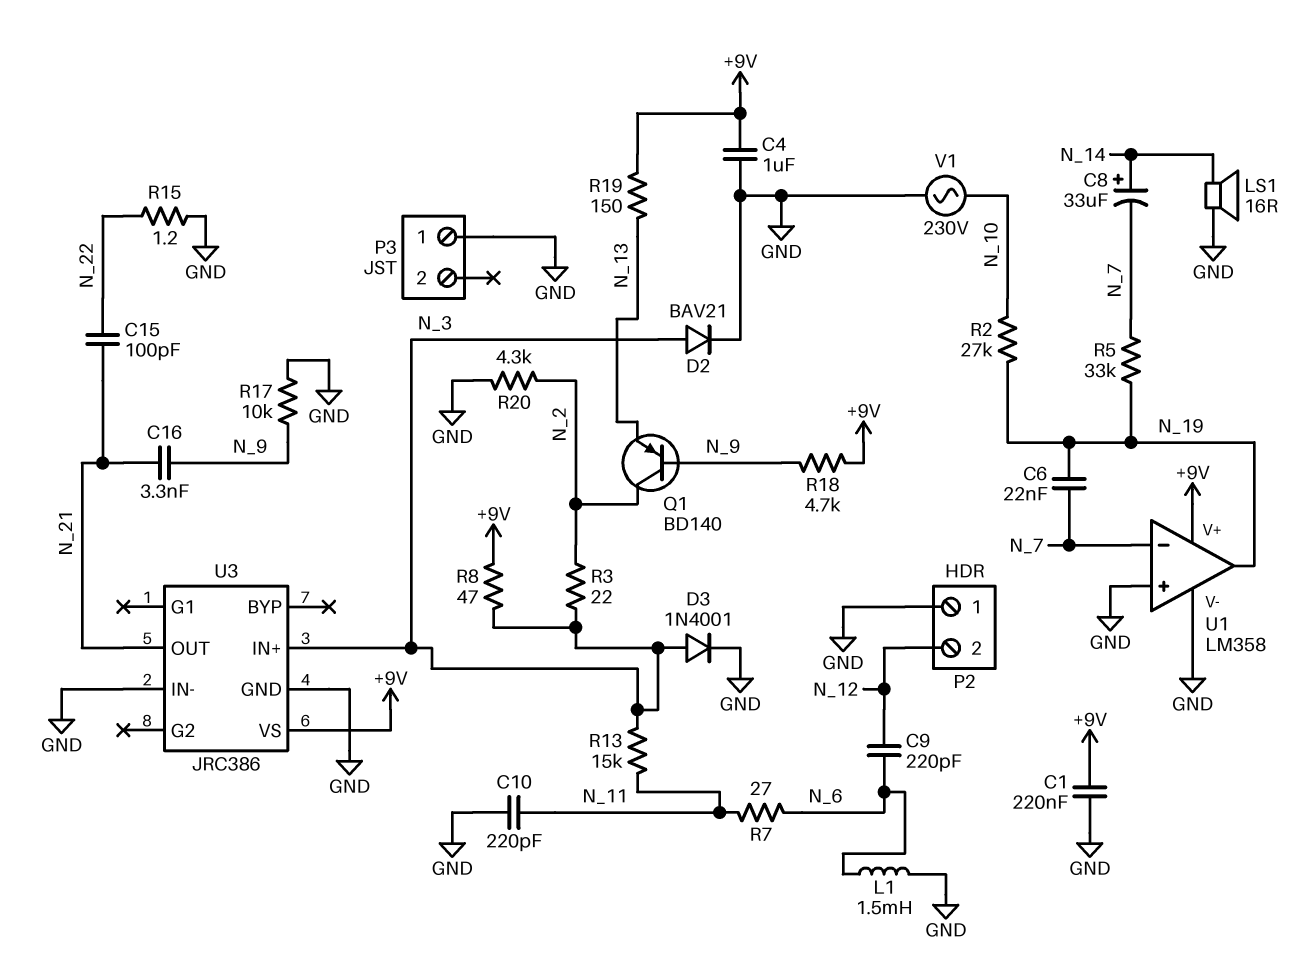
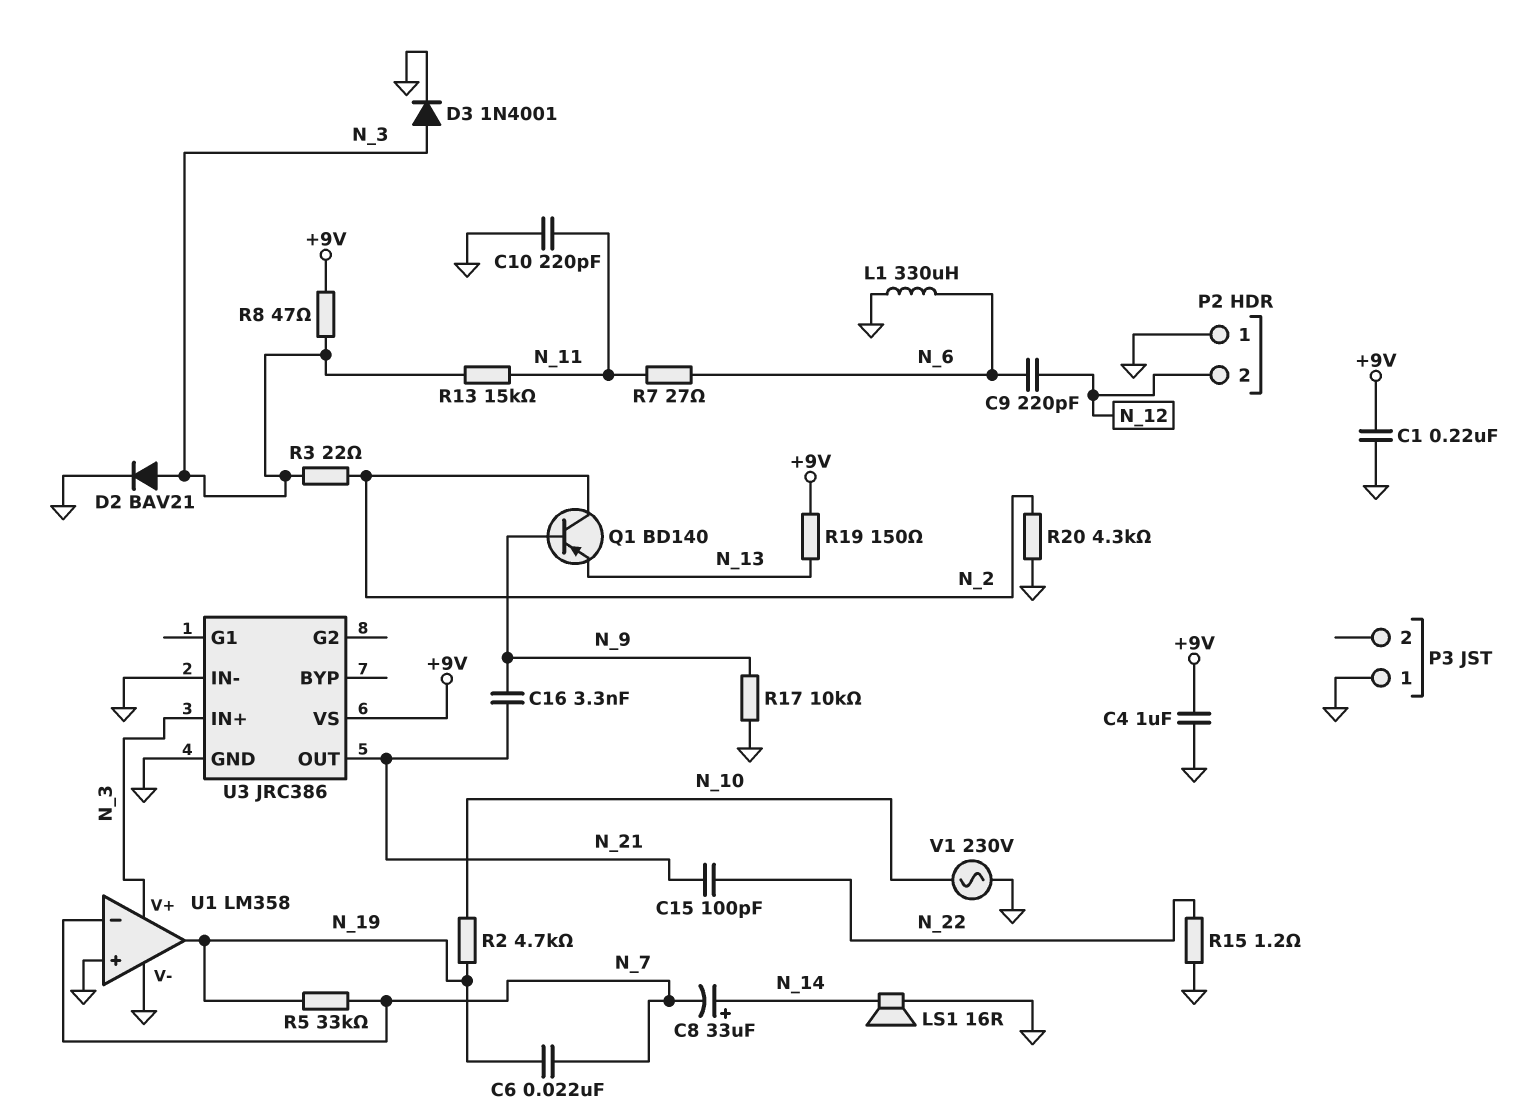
L1: 1.5mH (GND, N_6) -> 330uH (GND, N_6)
R2: 27k (N_10, N_19) -> 4.7k (N_10, N_19)
R18: 4.7k (+9V, N_9) -> none
U1 pin V+: +9V -> N_3

